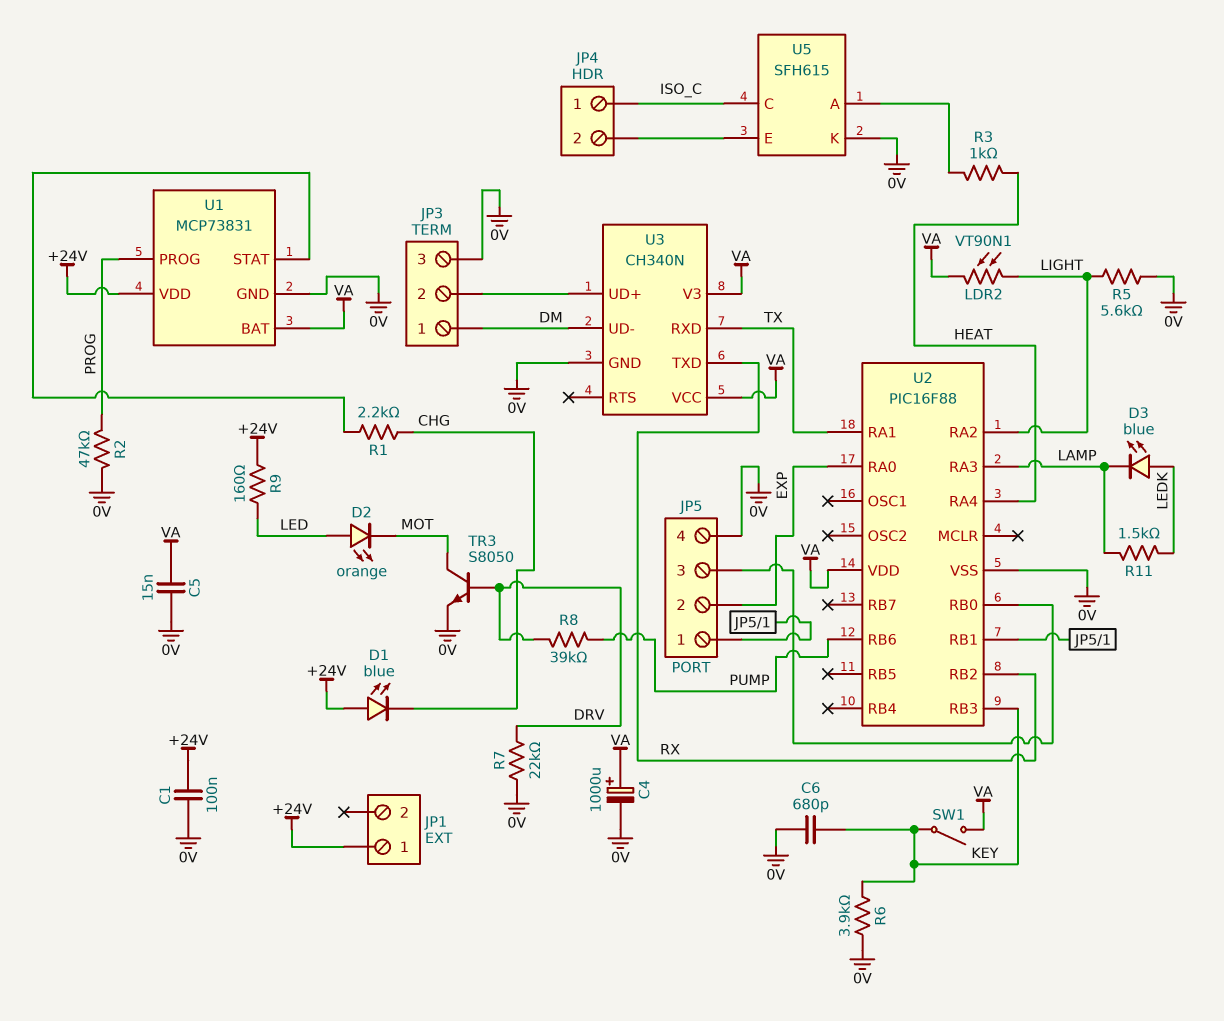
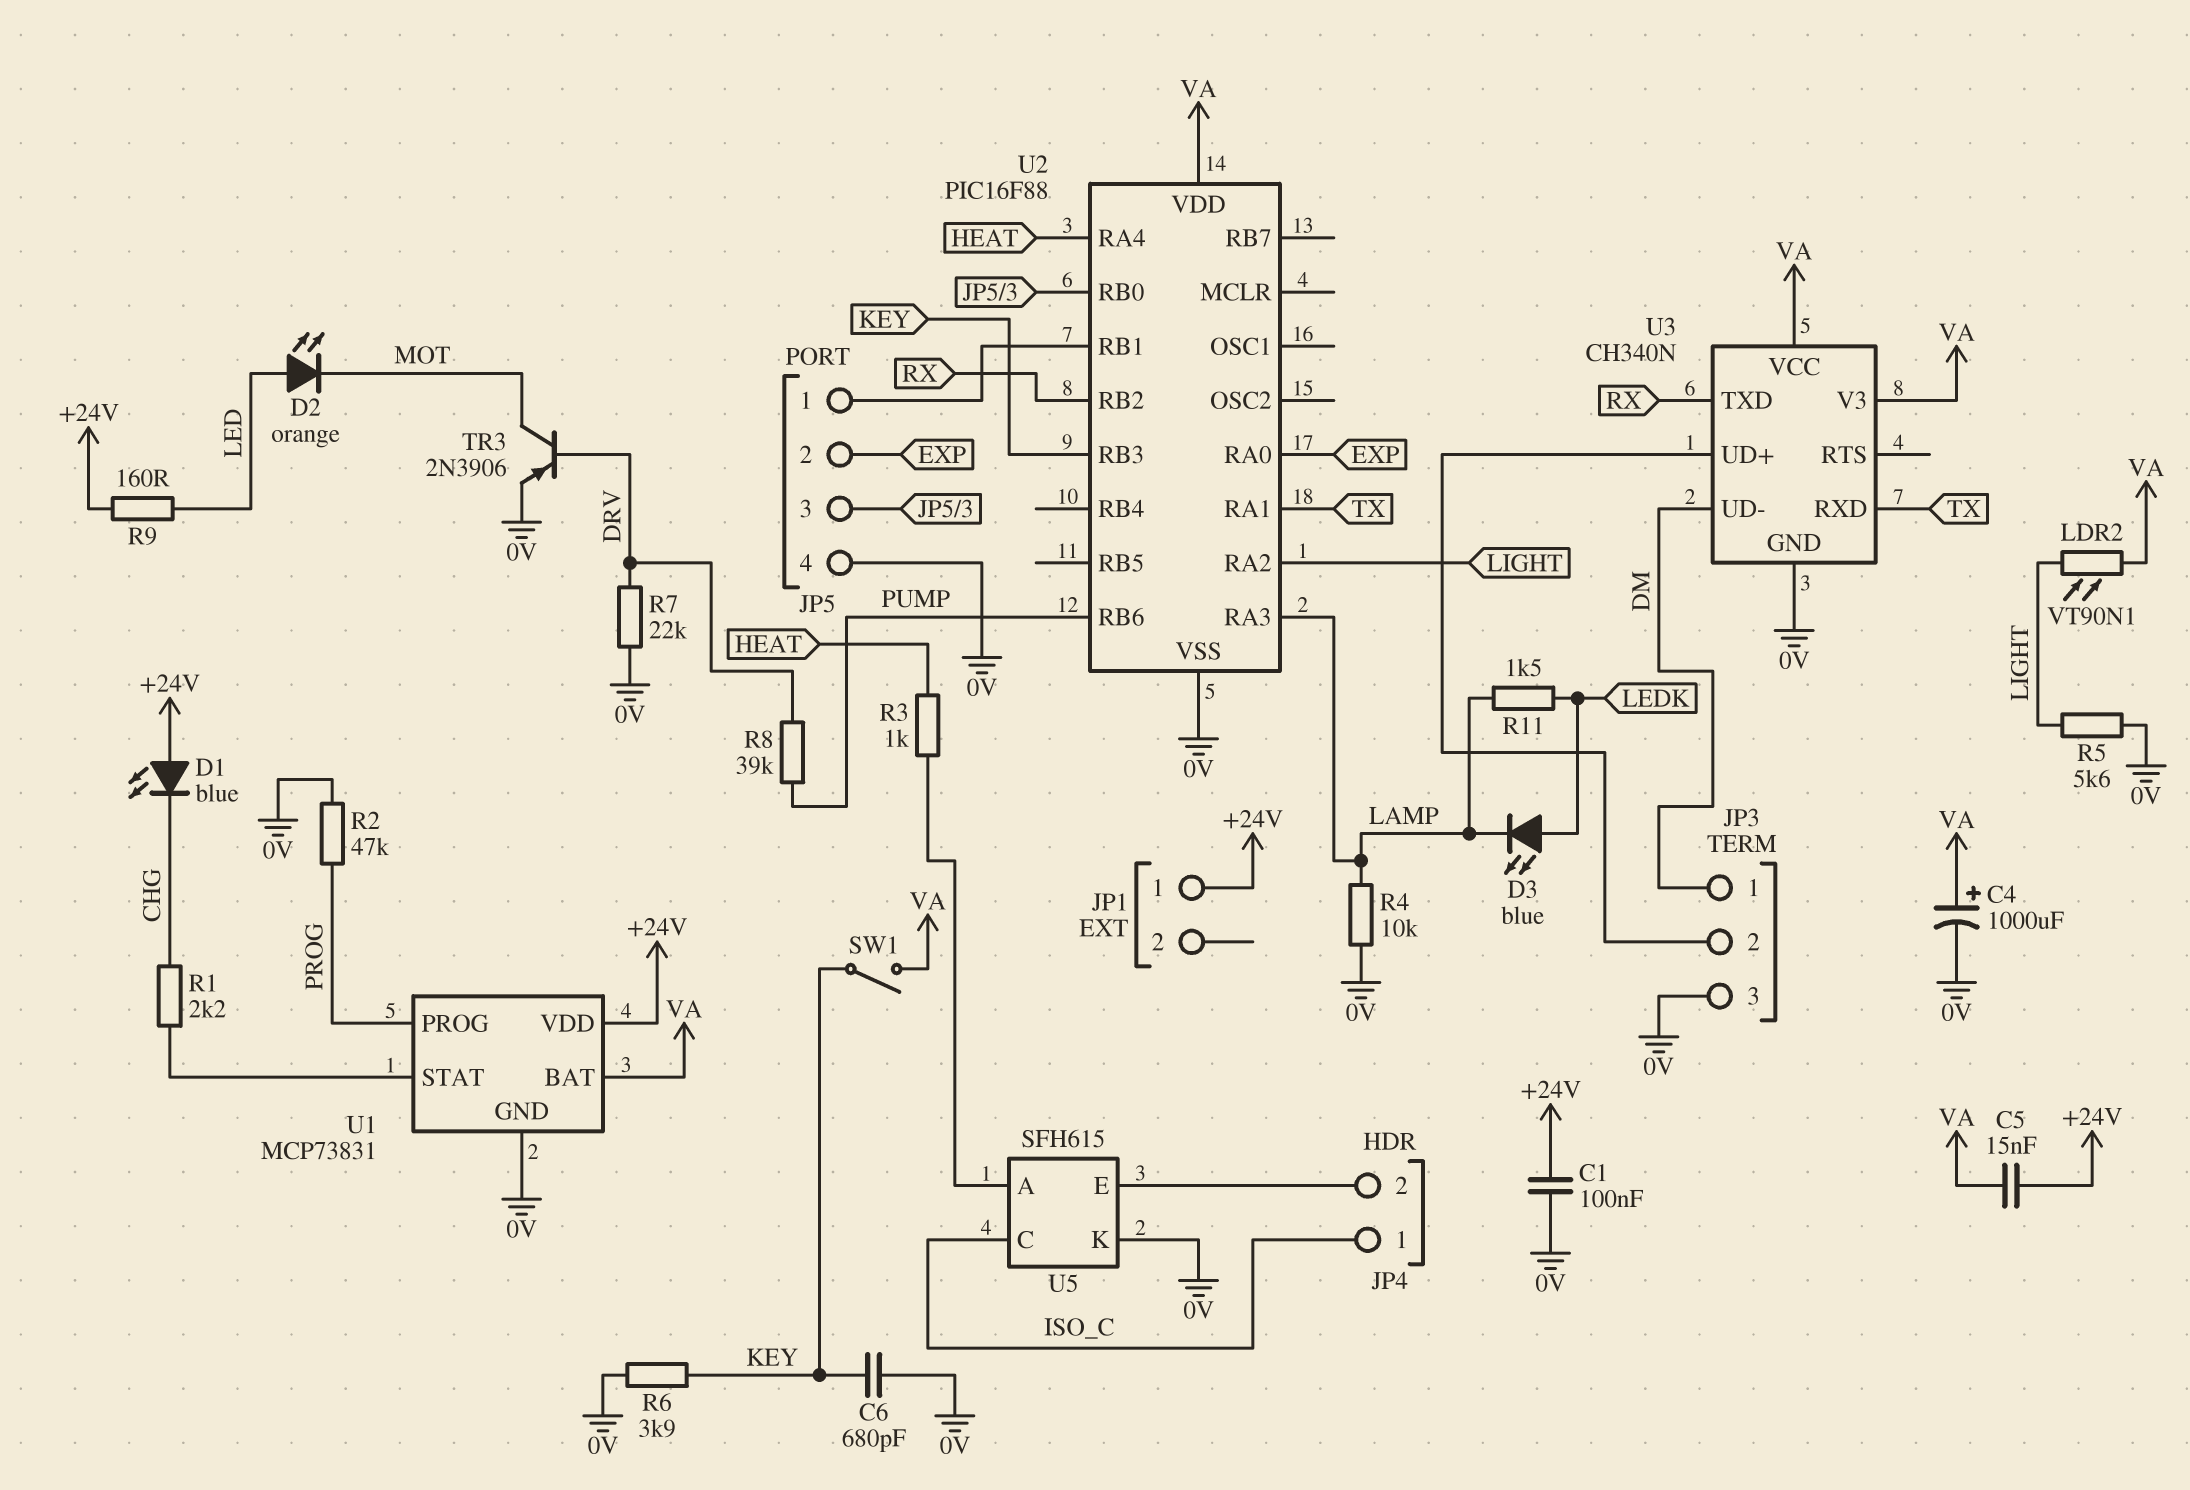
C5: 15nF (0V, VA) -> 15nF (+24V, VA)
R4: none -> 10k (0V, LAMP)
TR3: NPN S8050 (B DRV, C MOT, E 0V) -> PNP 2N3906 (B DRV, C MOT, E 0V)

